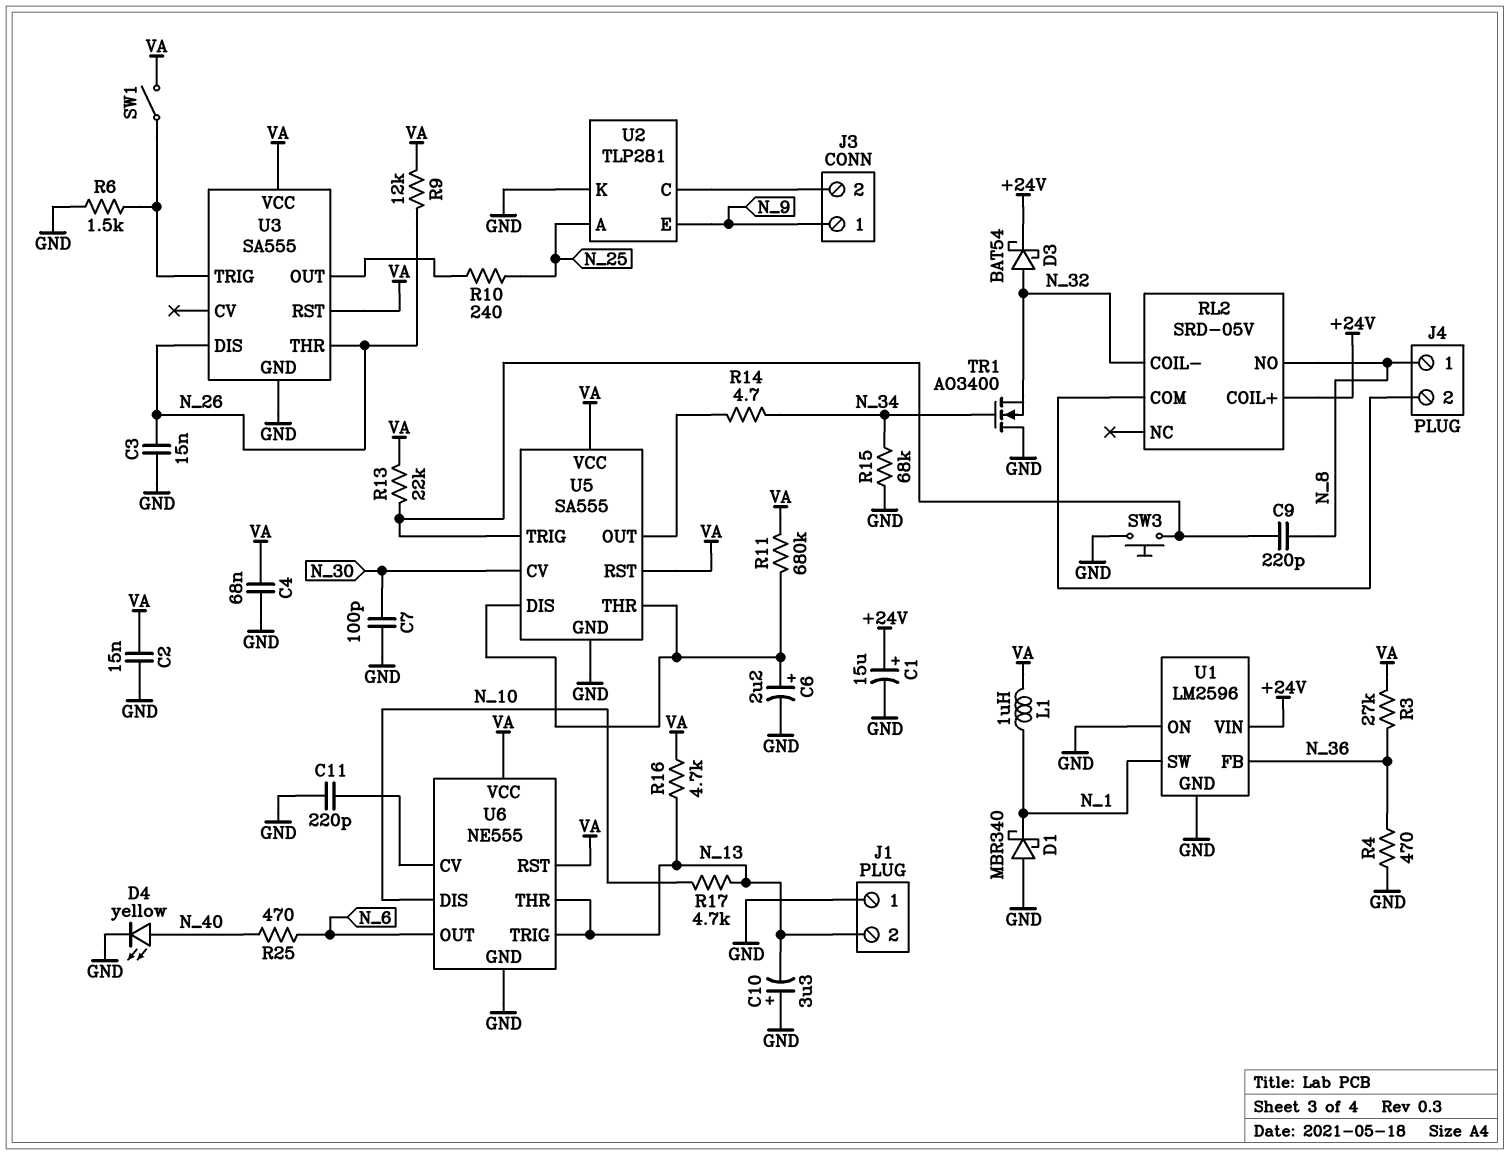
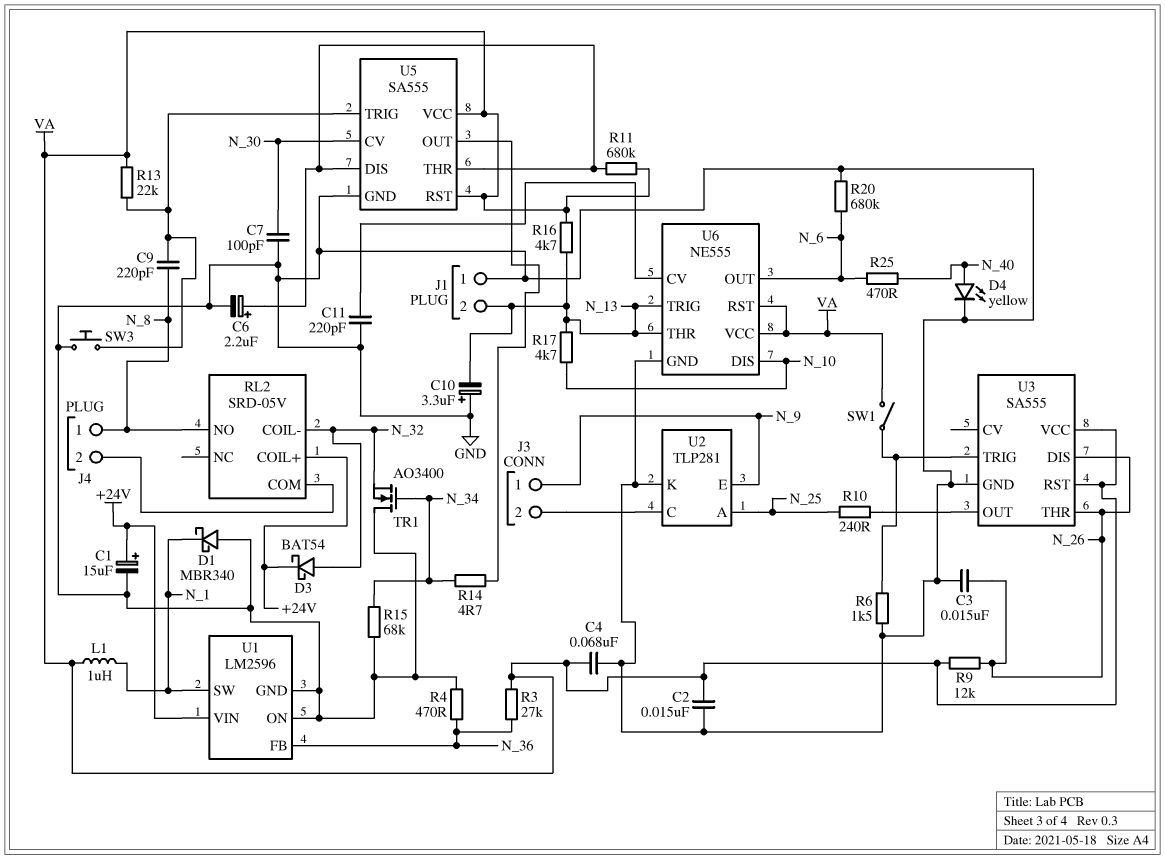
R20: none -> 680k (GND, N_6)

